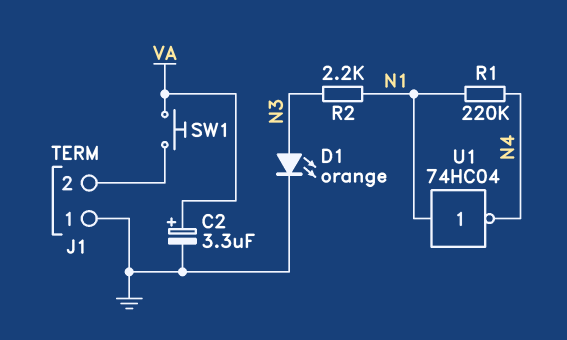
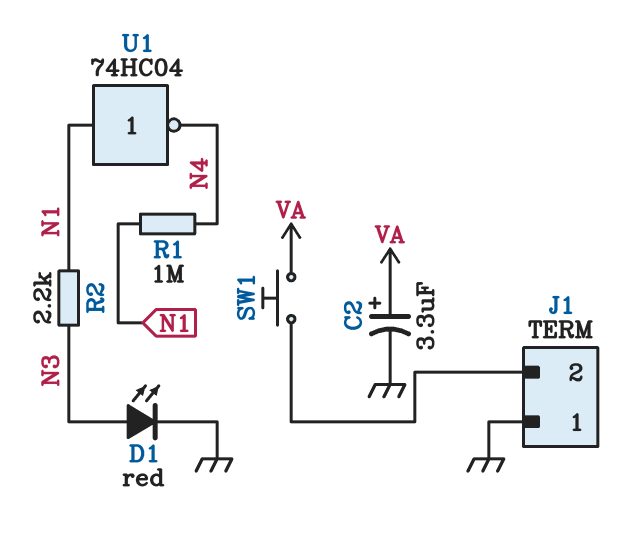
D1: LED orange (A N3, K GND) -> LED red (A N3, K GND)
R1: 220k (N1, N4) -> 1M (N1, N4)

